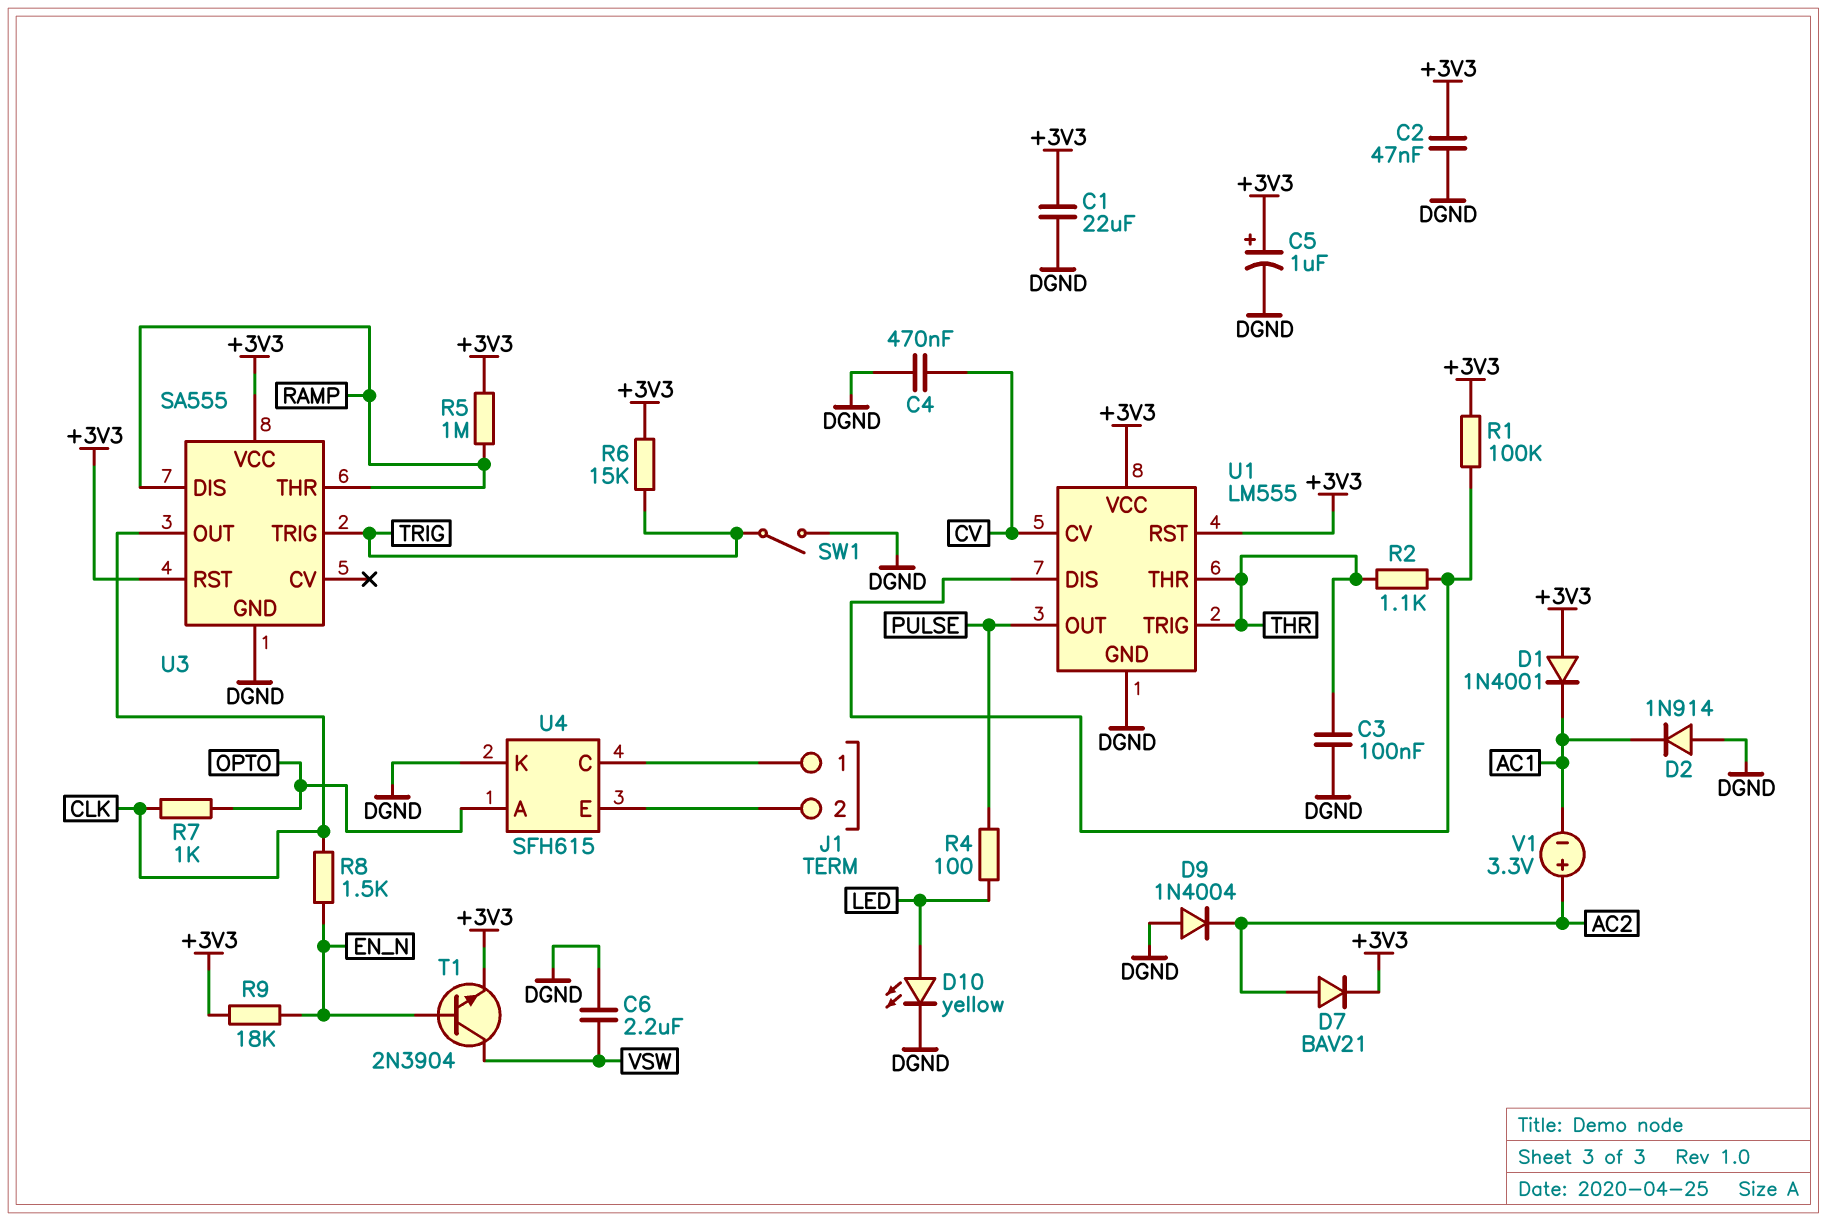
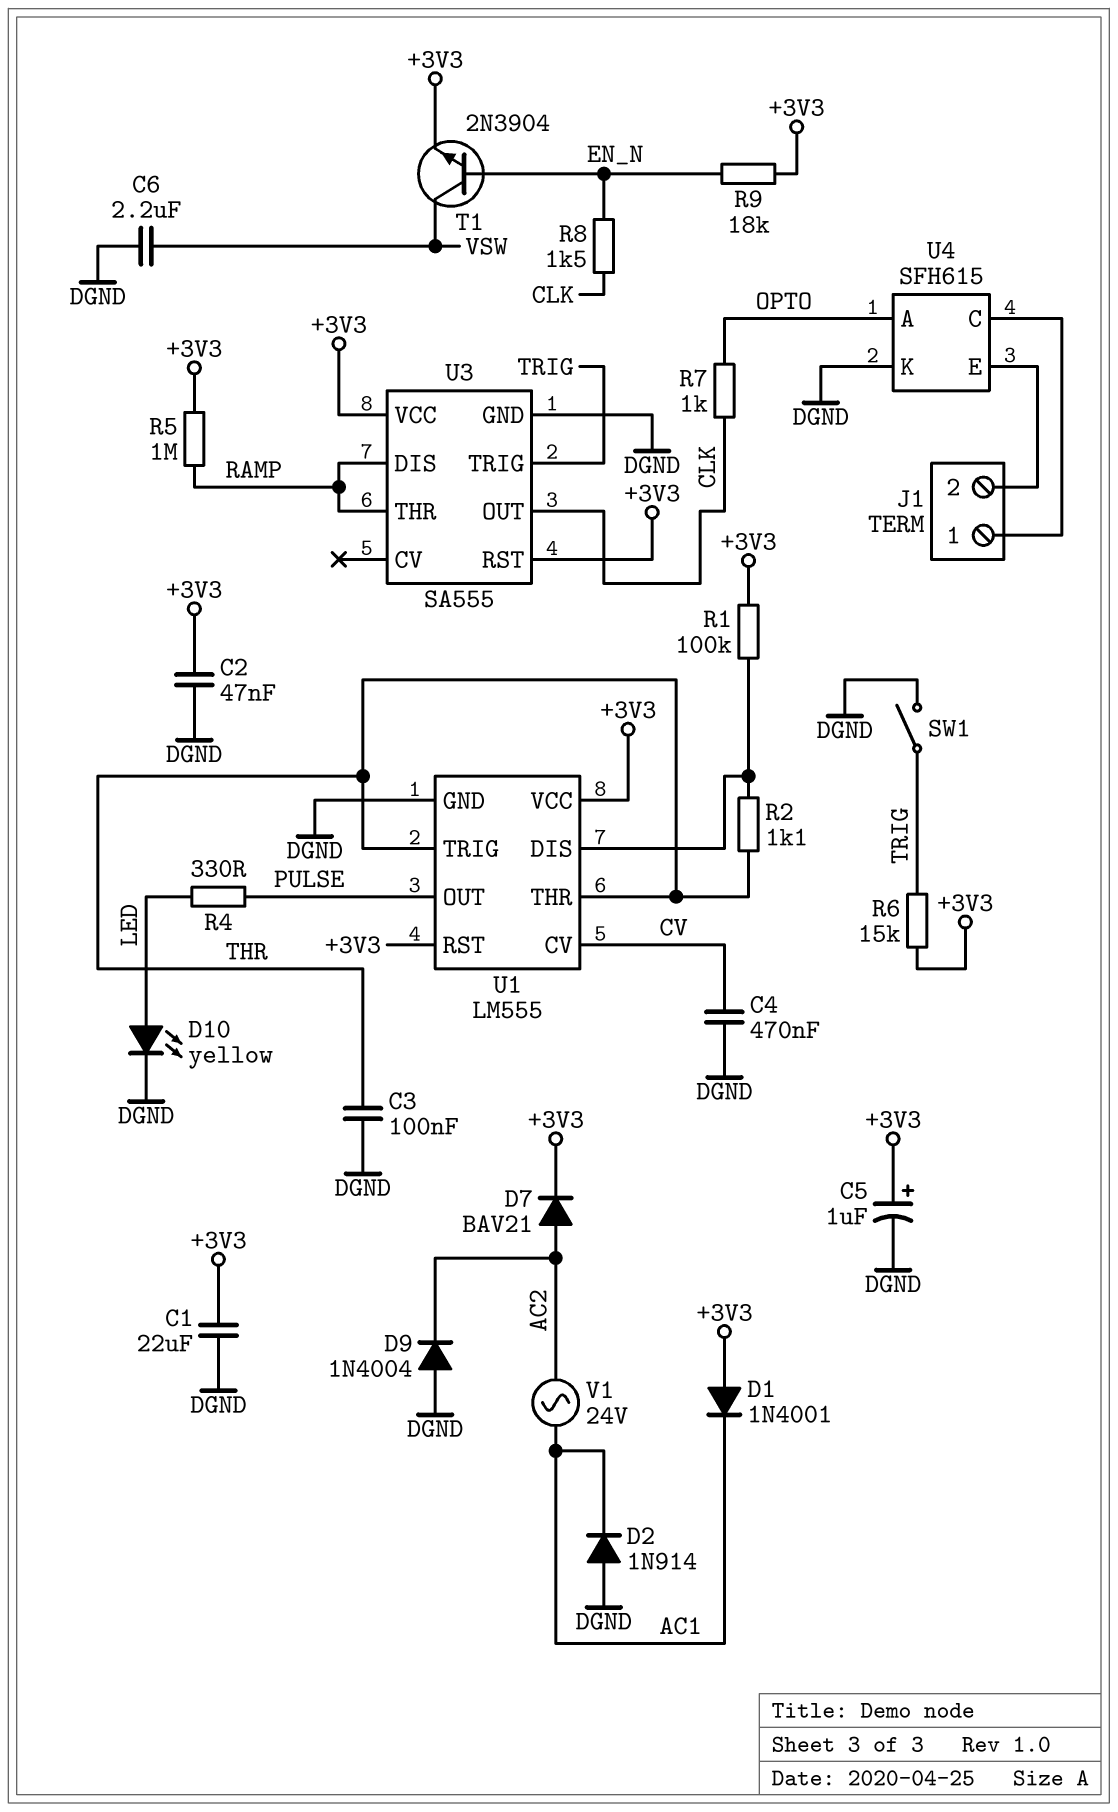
R4: 100 (LED, PULSE) -> 330 (LED, PULSE)
V1: 3.3V (plus AC2, minus AC1) -> AC 24V (AC1, AC2)

